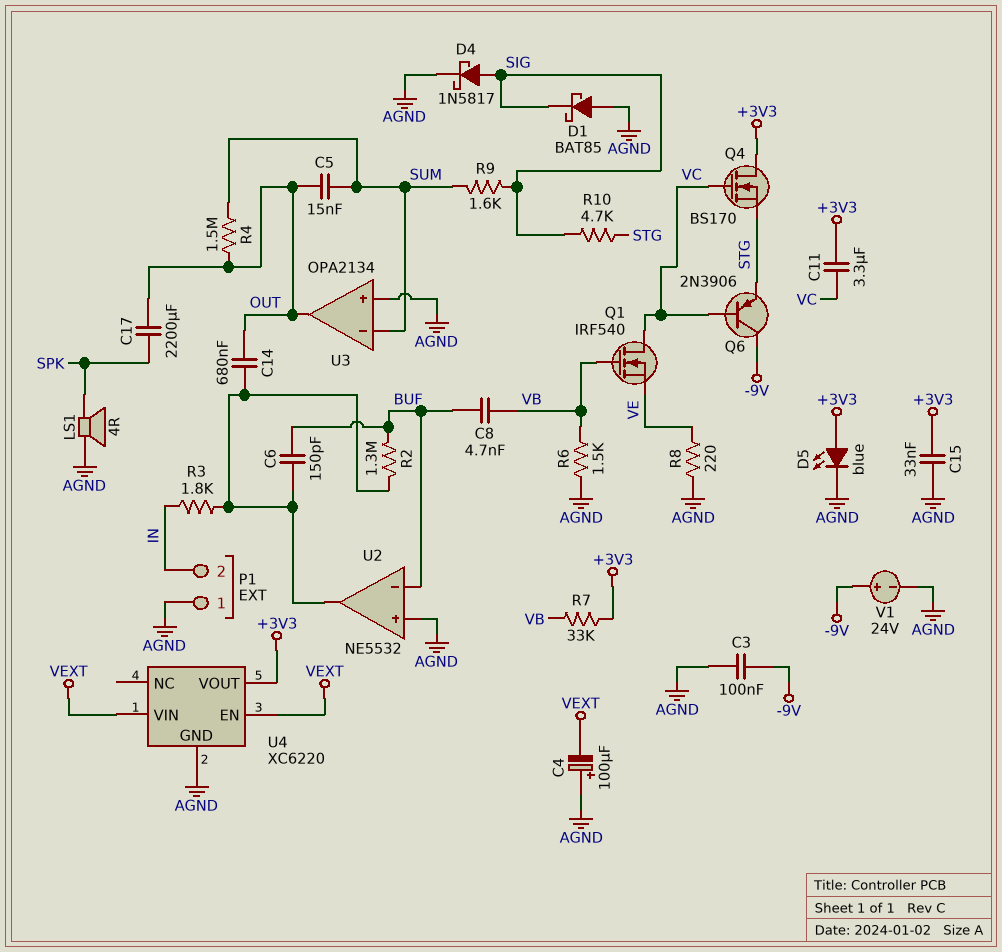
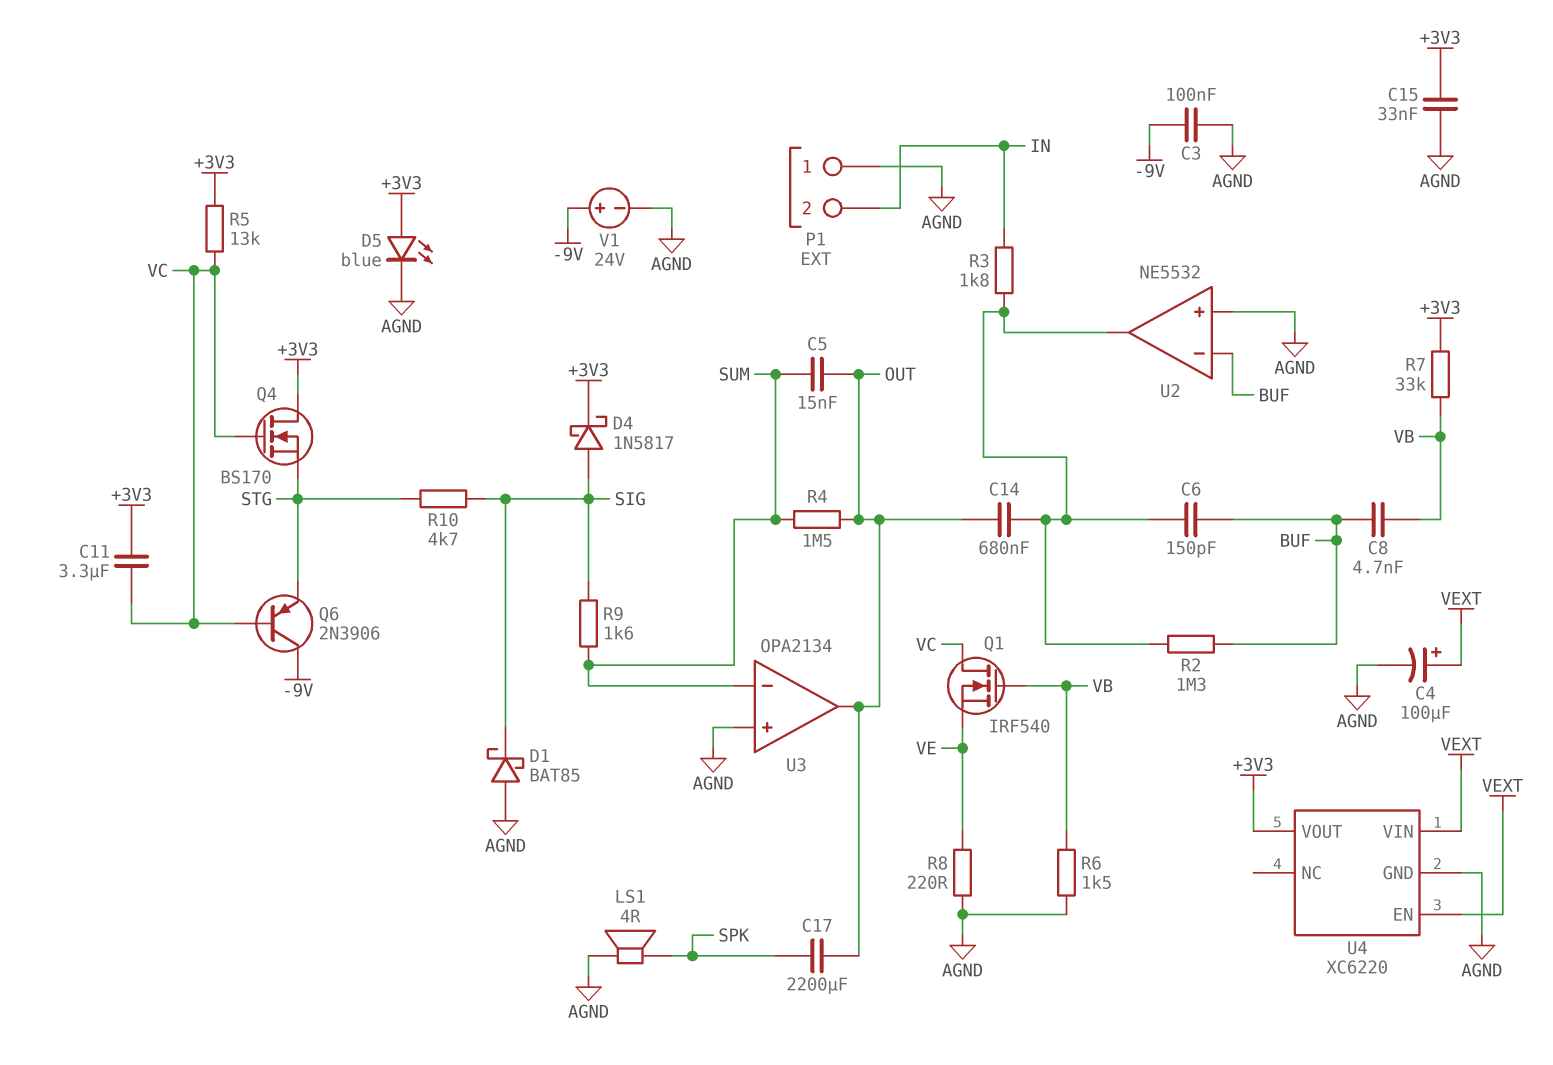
C4: 100uF (plus AGND, minus VEXT) -> 100uF (plus VEXT, minus AGND)
D4: schottky 1N5817 (A SIG, K AGND) -> schottky 1N5817 (A SIG, K +3V3)
R5: none -> 13k (+3V3, VC)

